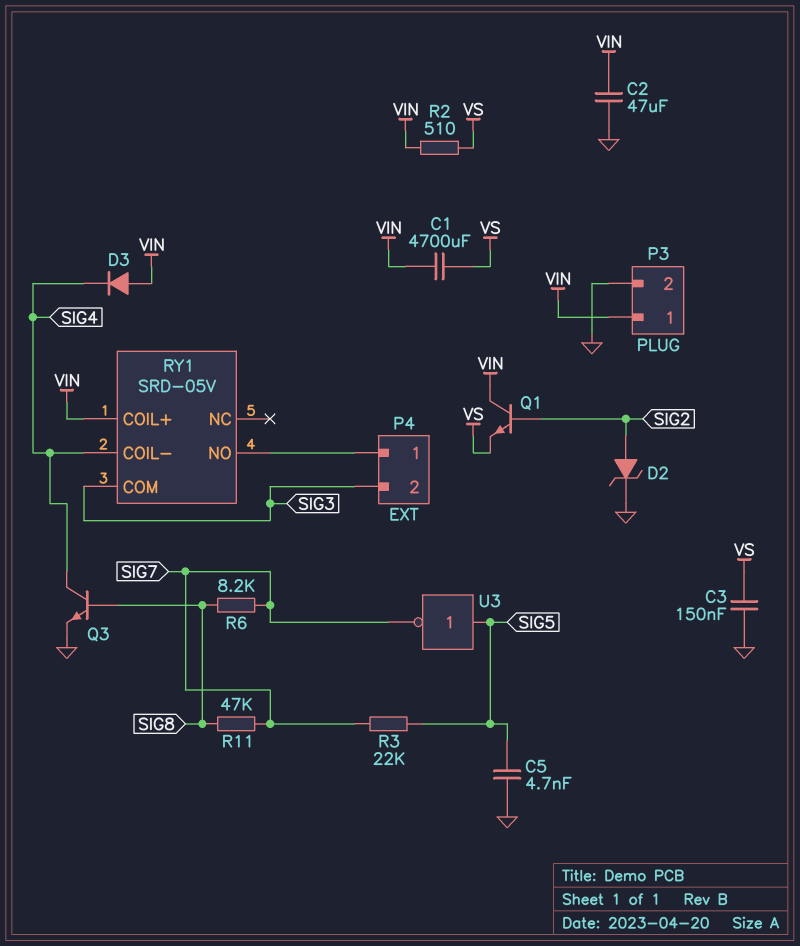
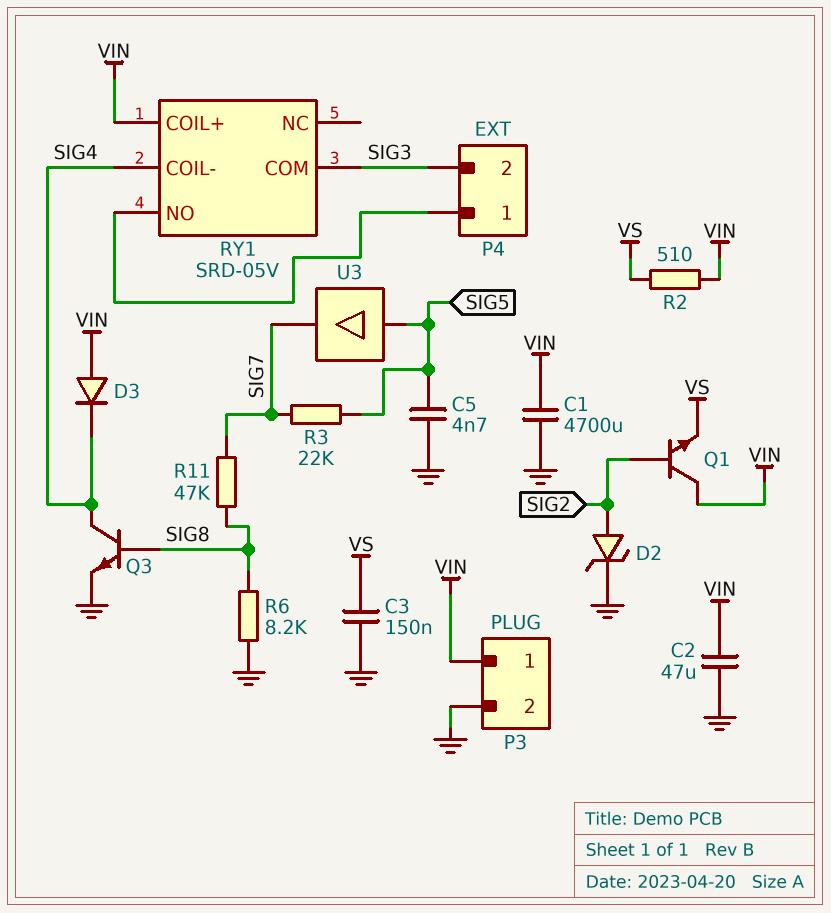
C1: 4700uF (VIN, VS) -> 4700uF (GND, VIN)
R6: 8.2k (SIG7, SIG8) -> 8.2k (GND, SIG8)
U3: NOT (in SIG5, out SIG7) -> buffer (in SIG5, out SIG7)

